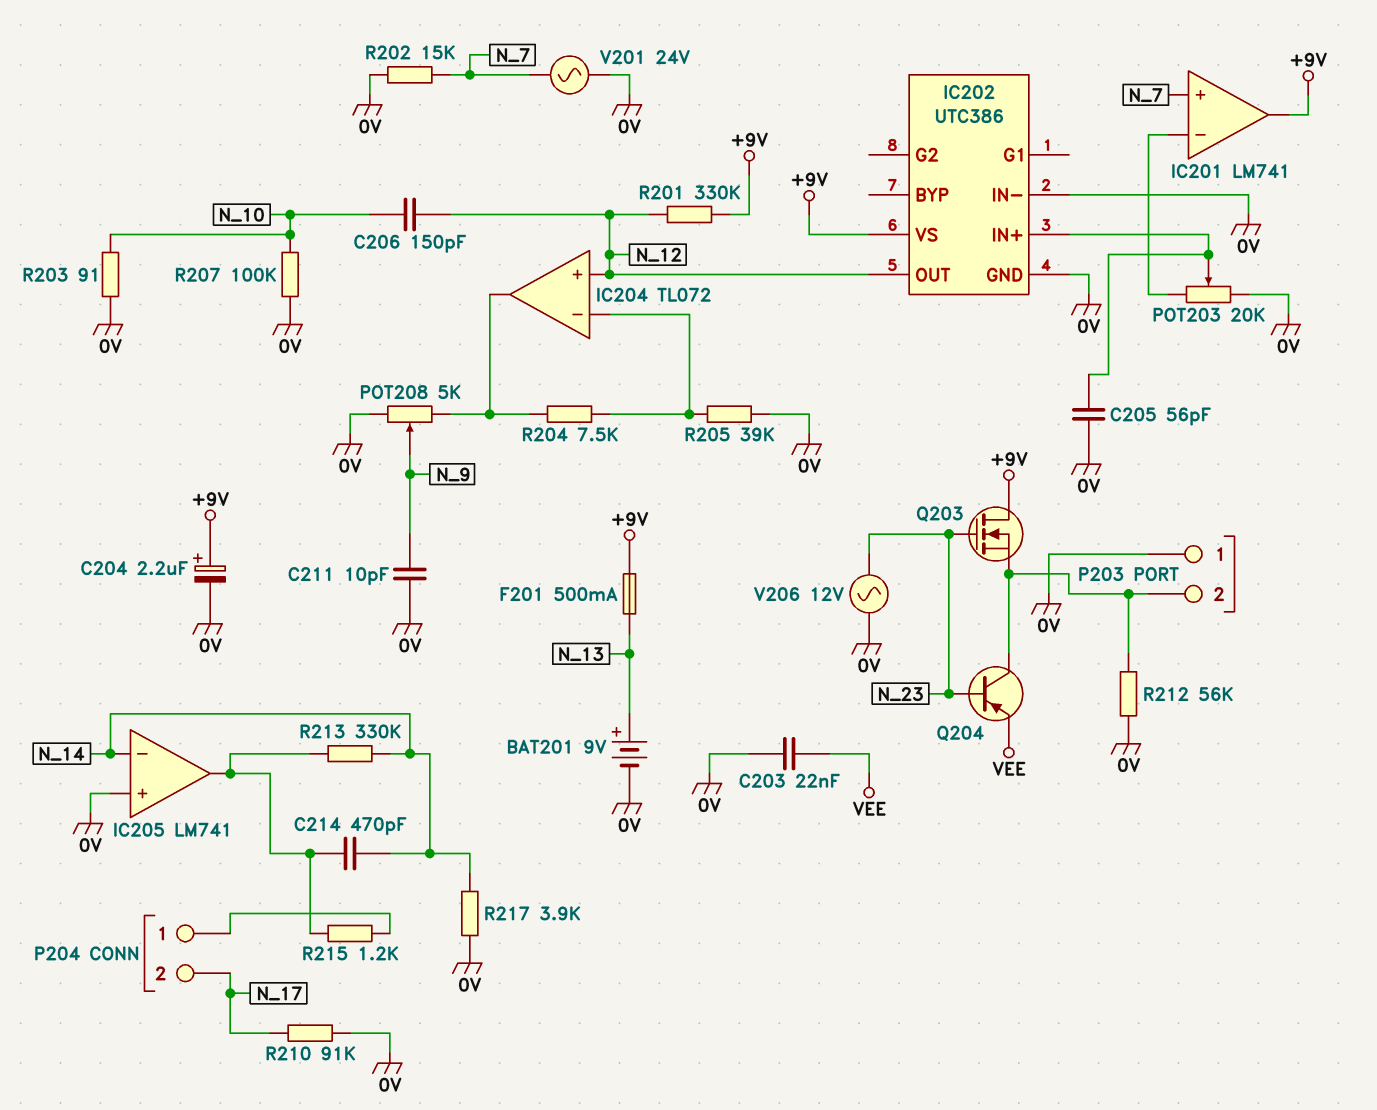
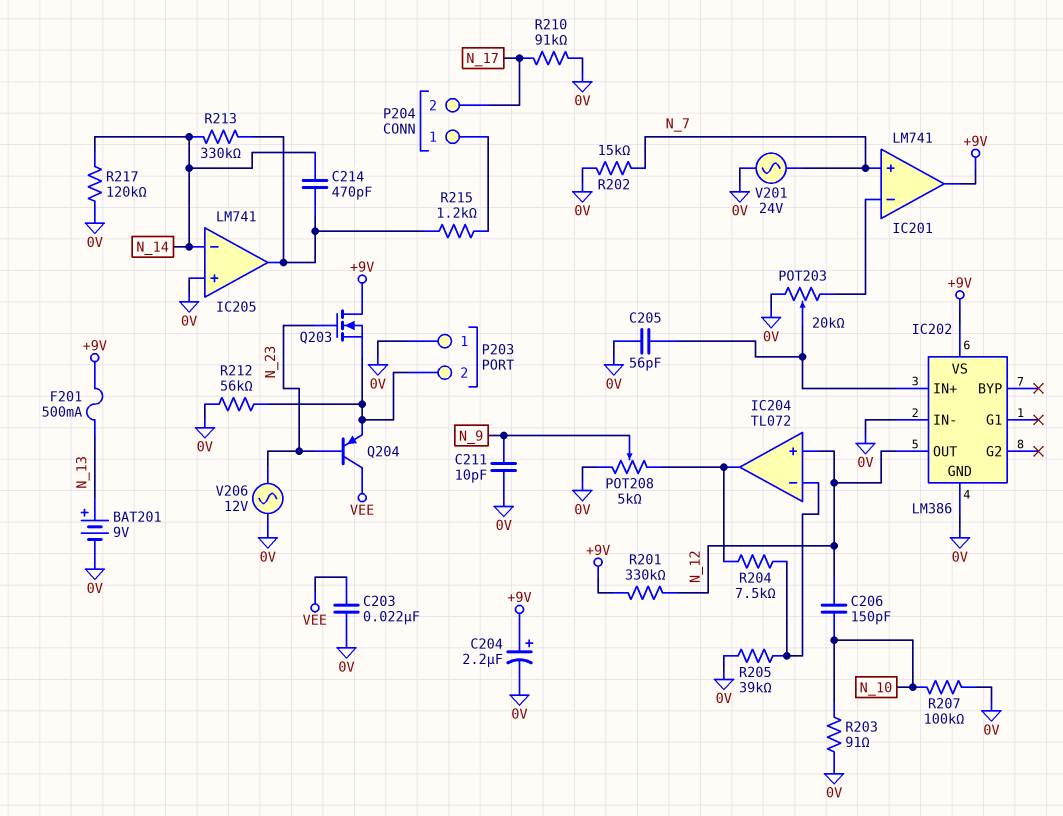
IC202: UTC386 -> LM386
Q204: PNP (B N_23, C P203/2, E VEE) -> PNP (B N_23, C VEE, E P203/2)
R217: 3.9k (0V, N_14) -> 120k (0V, N_14)

